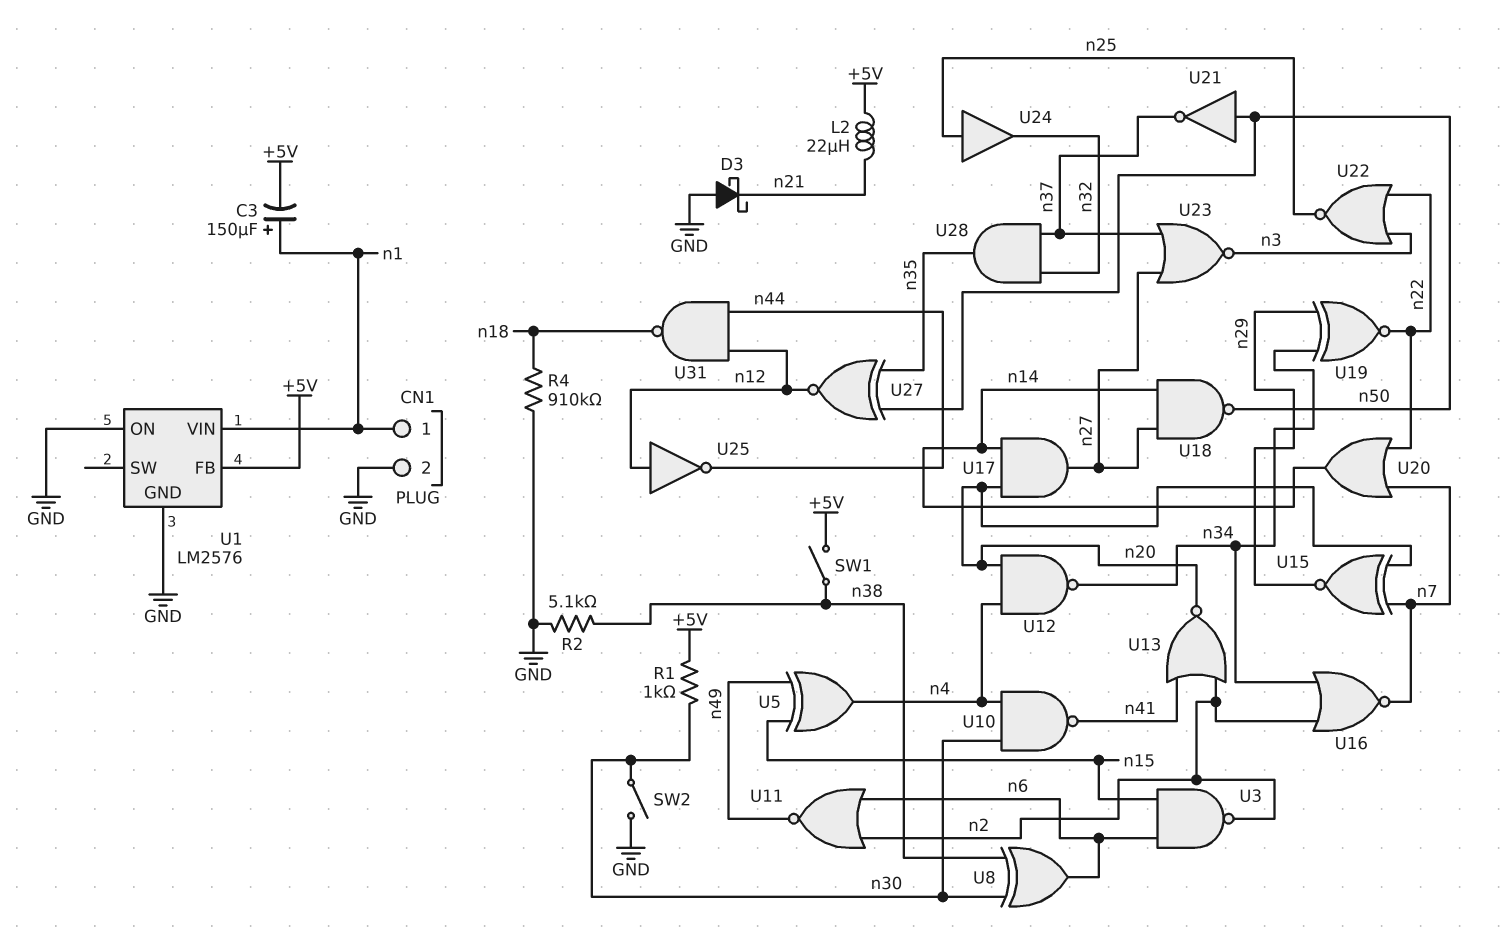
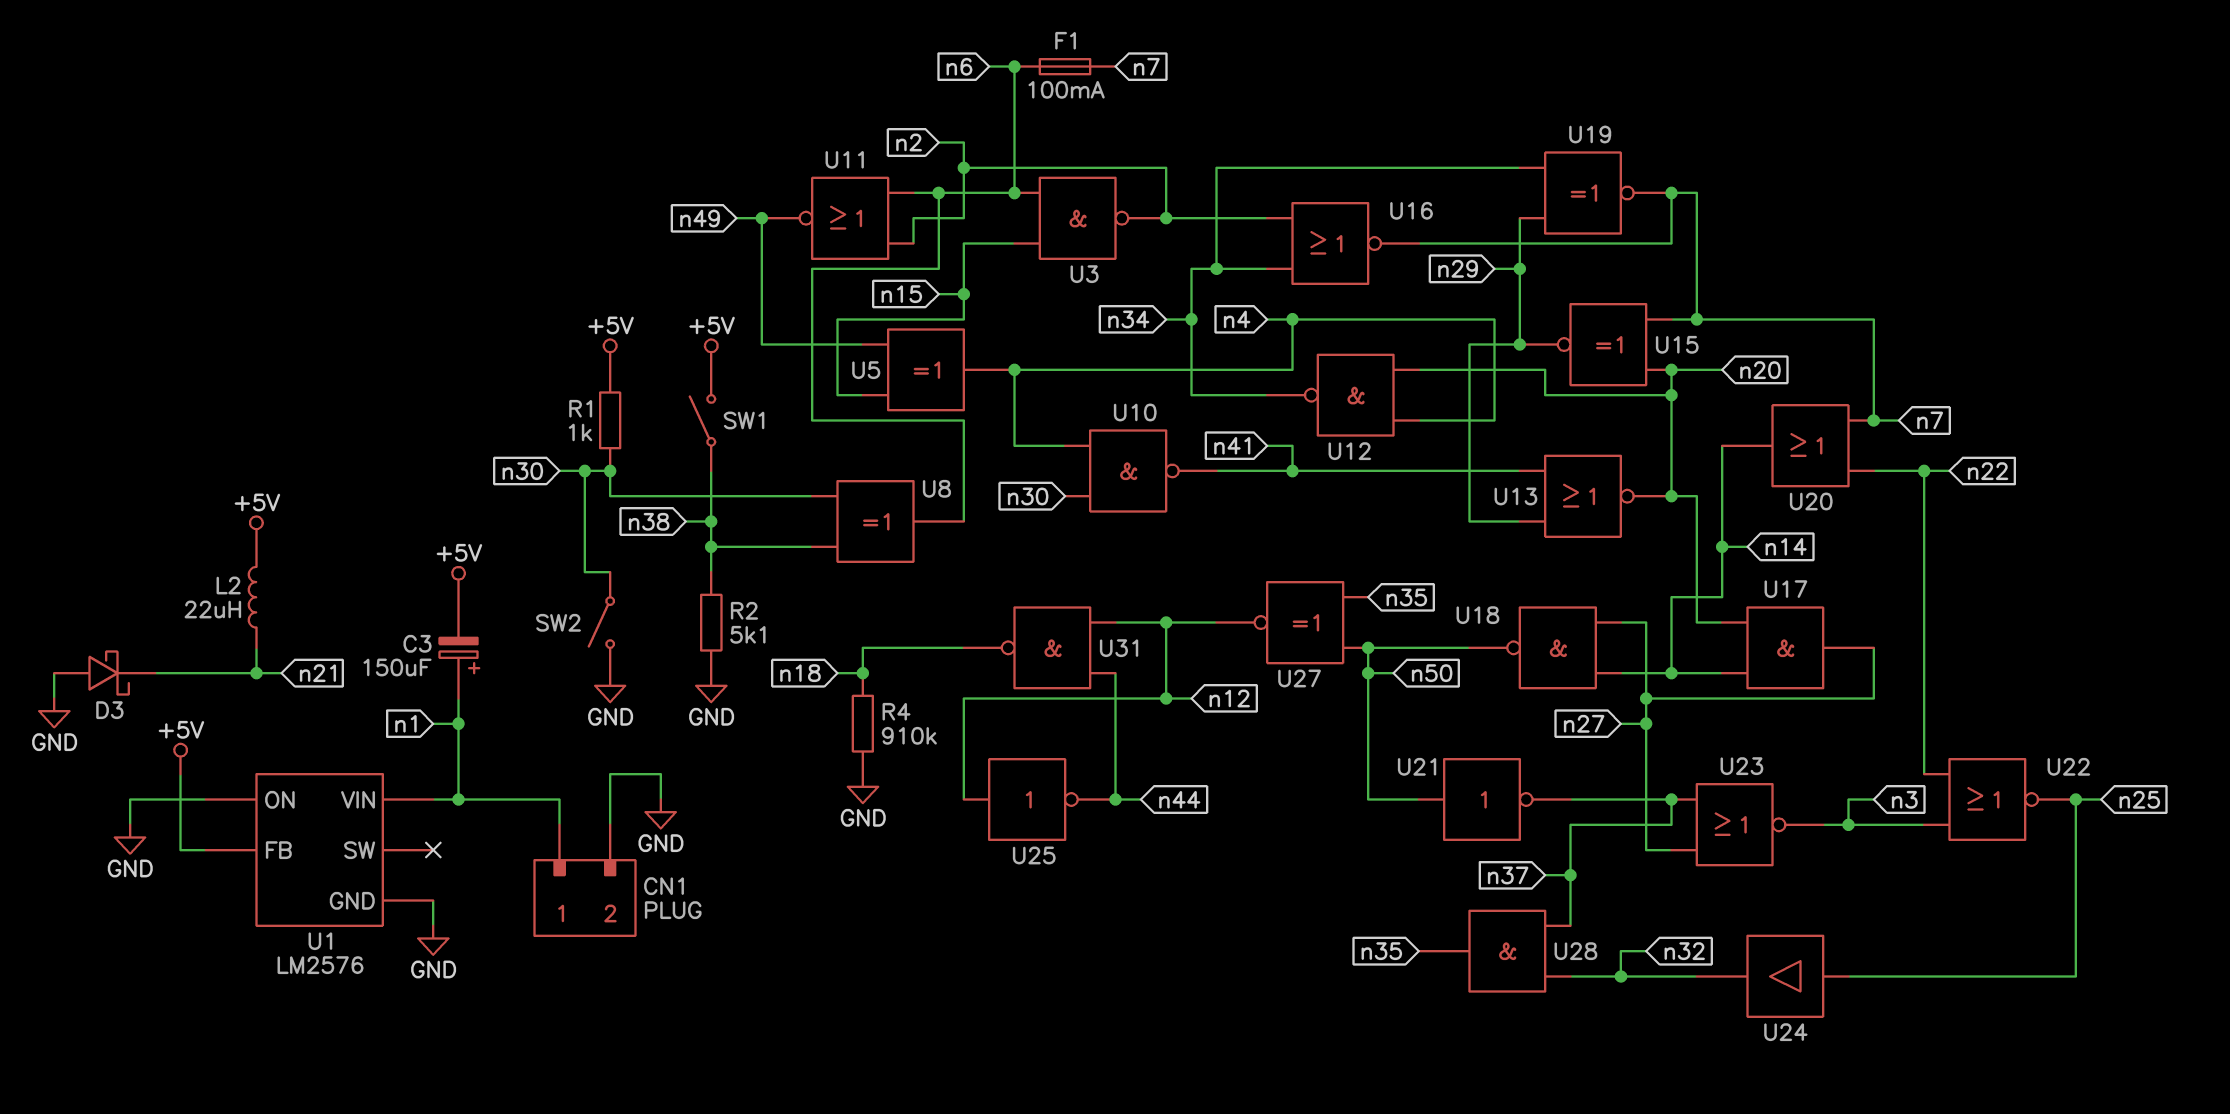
F1: none -> 100mA (n6, n7)
U13: NOR (in n2, in n41, out n20) -> NOR (in n29, in n41, out n20)
U19: XNOR (in n29, in n34, out n22) -> XNOR (in n29, in n34, out n7)

